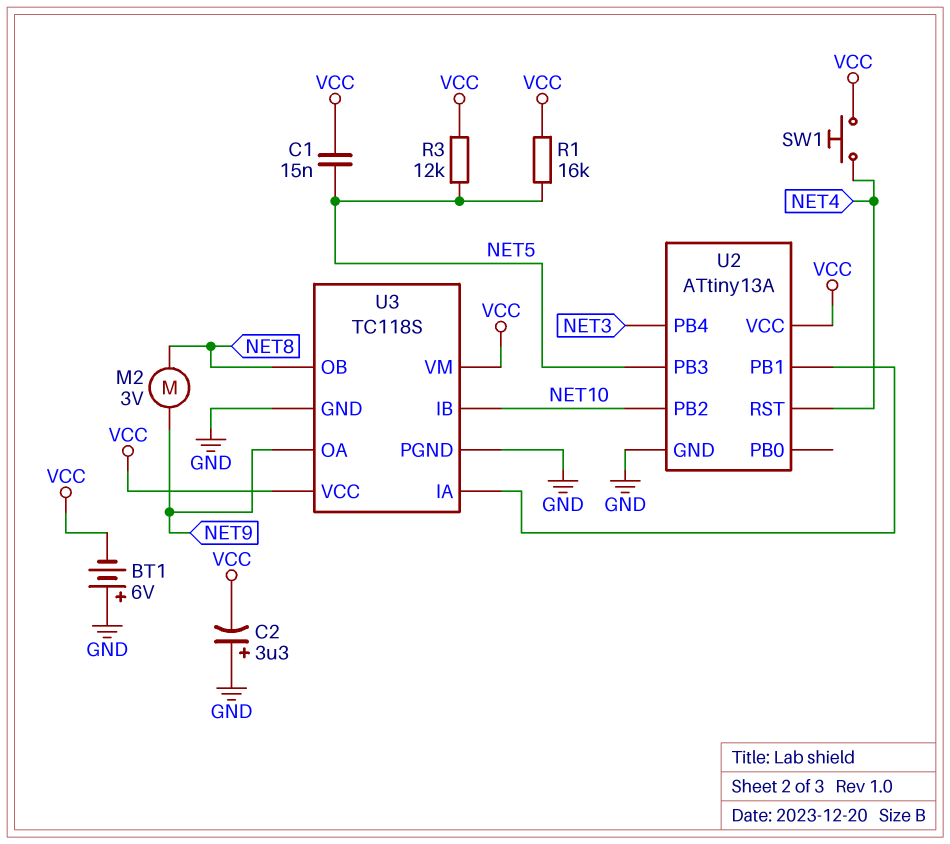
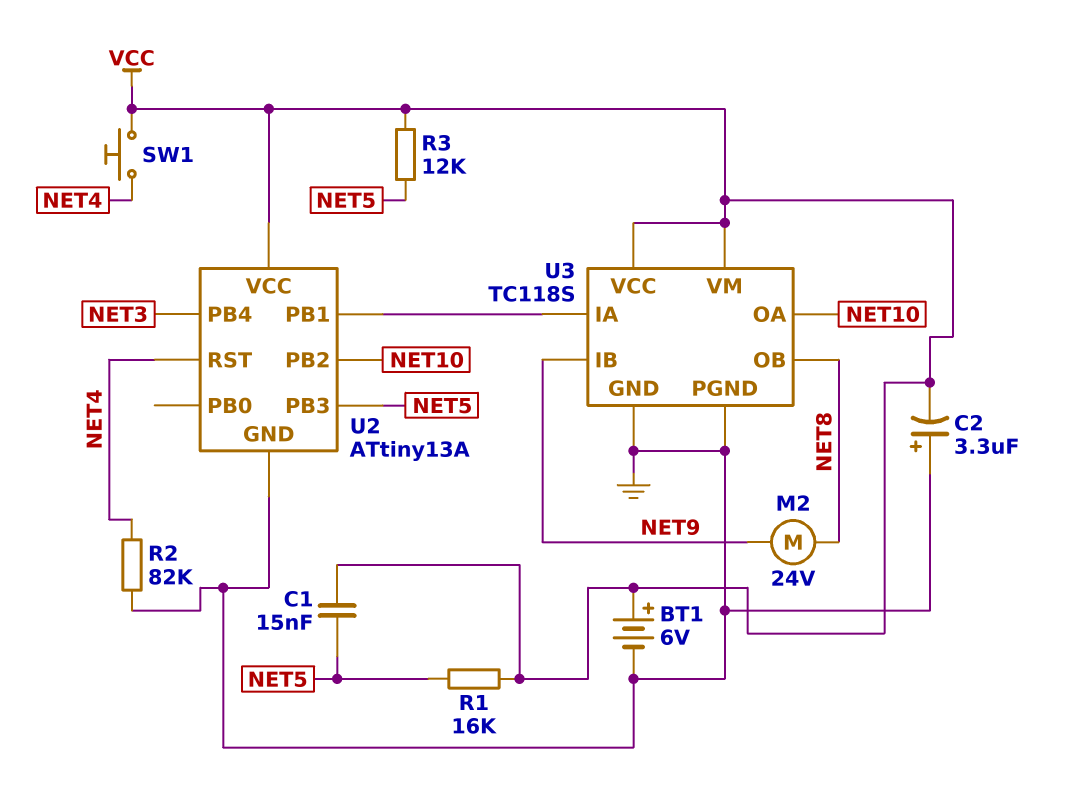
BT1: 6V (plus GND, minus VCC) -> 6V (plus VCC, minus GND)
M2: motor 3V (NET8, NET9) -> motor 24V (NET8, NET9)
R2: none -> 82k (GND, NET4)
U3 pin IB: NET10 -> NET9
U3 pin OA: NET9 -> NET10

